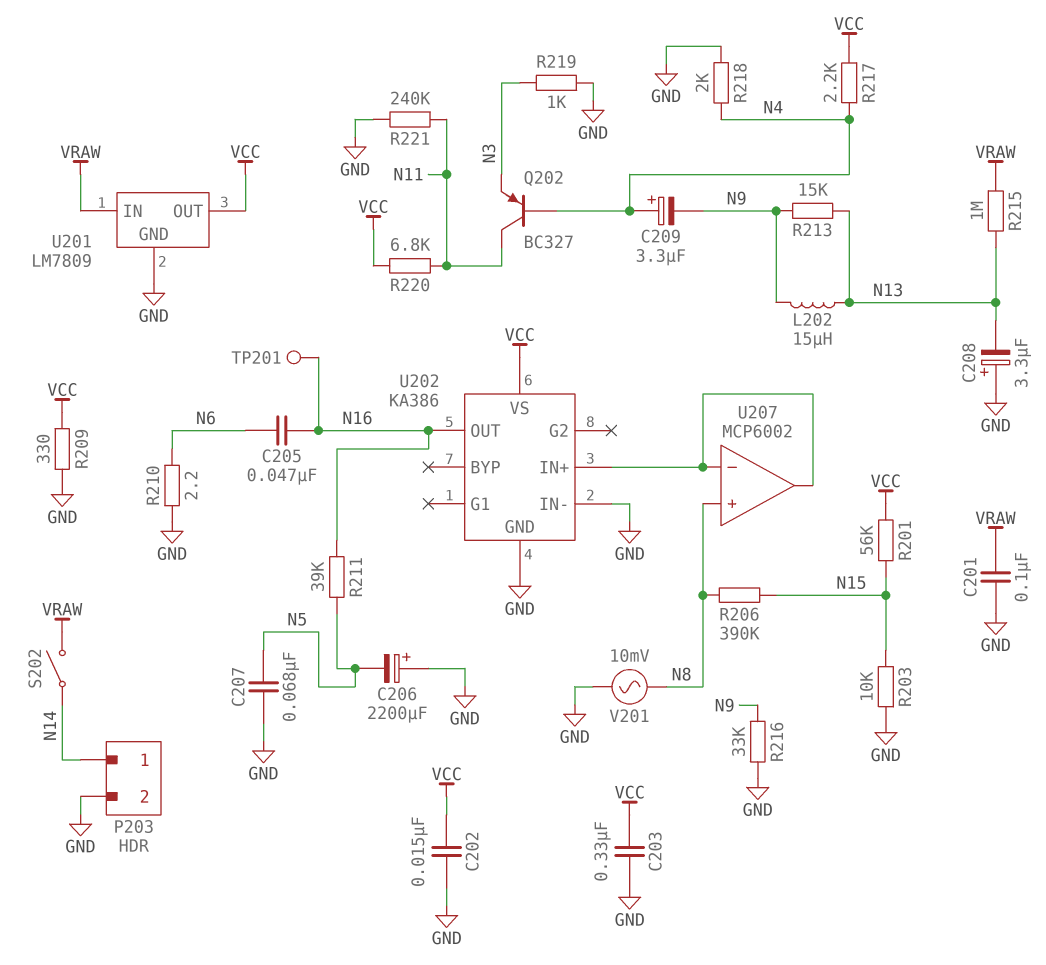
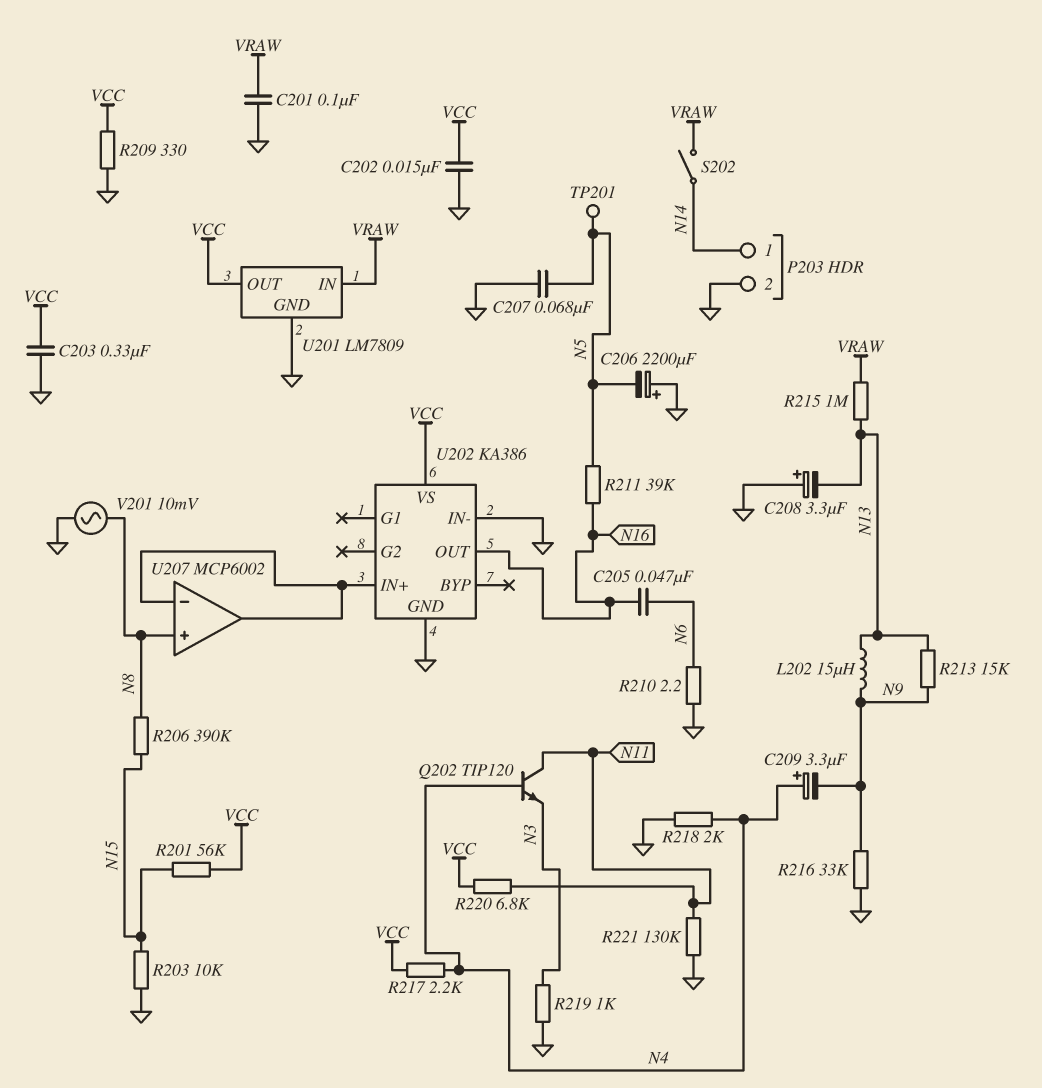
Q202: PNP BC327 (B N4, C N11, E N3) -> NPN TIP120 (B N4, C N11, E N3)
R221: 240k (GND, N11) -> 130k (GND, N11)
TP201: test point (N16) -> test point (N5)

